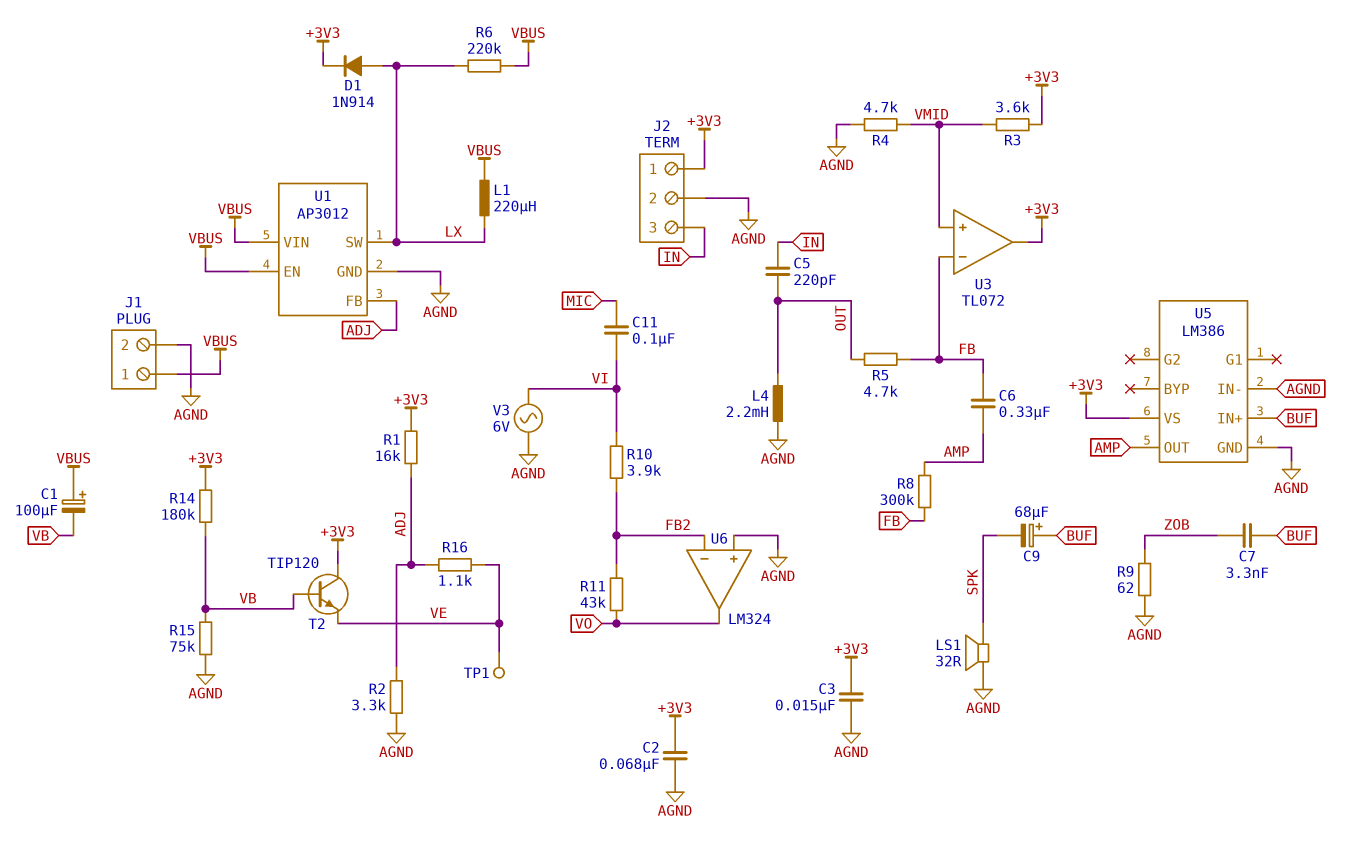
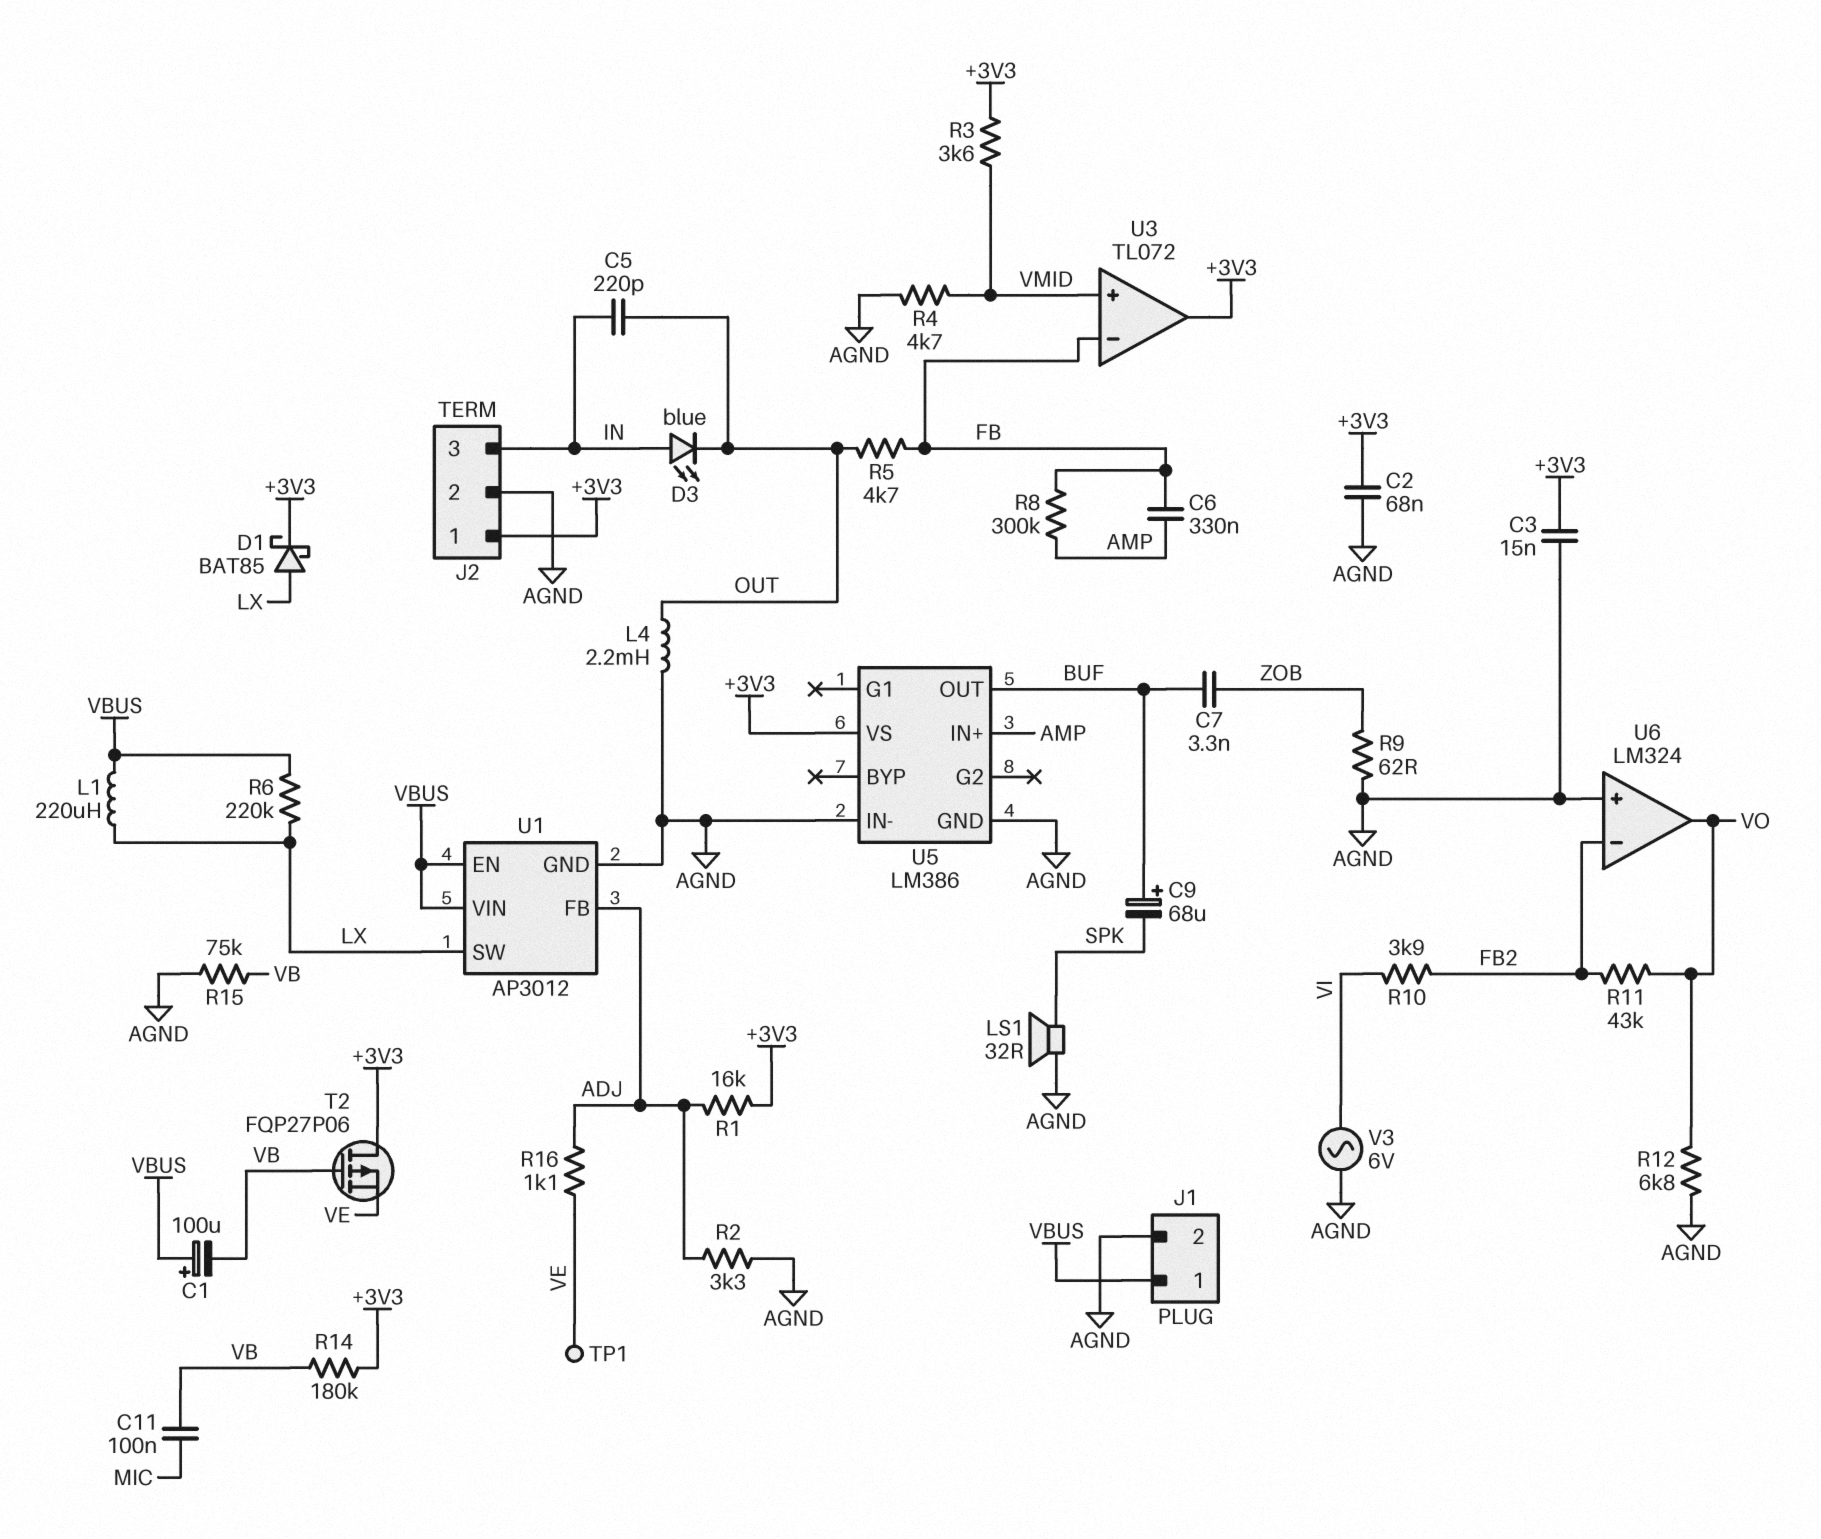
C11: 100nF (MIC, VI) -> 100nF (MIC, VB)
D1: diode 1N914 (A LX, K +3V3) -> schottky BAT85 (A LX, K +3V3)
D3: none -> LED blue (A IN, K OUT)
R12: none -> 6.8k (AGND, VO)
T2: NPN TIP120 (B VB, C +3V3, E VE) -> PMOS FQP27P06 (G VB, D +3V3, S VE)
U5 pin IN+: BUF -> AMP
U5 pin OUT: AMP -> BUF

